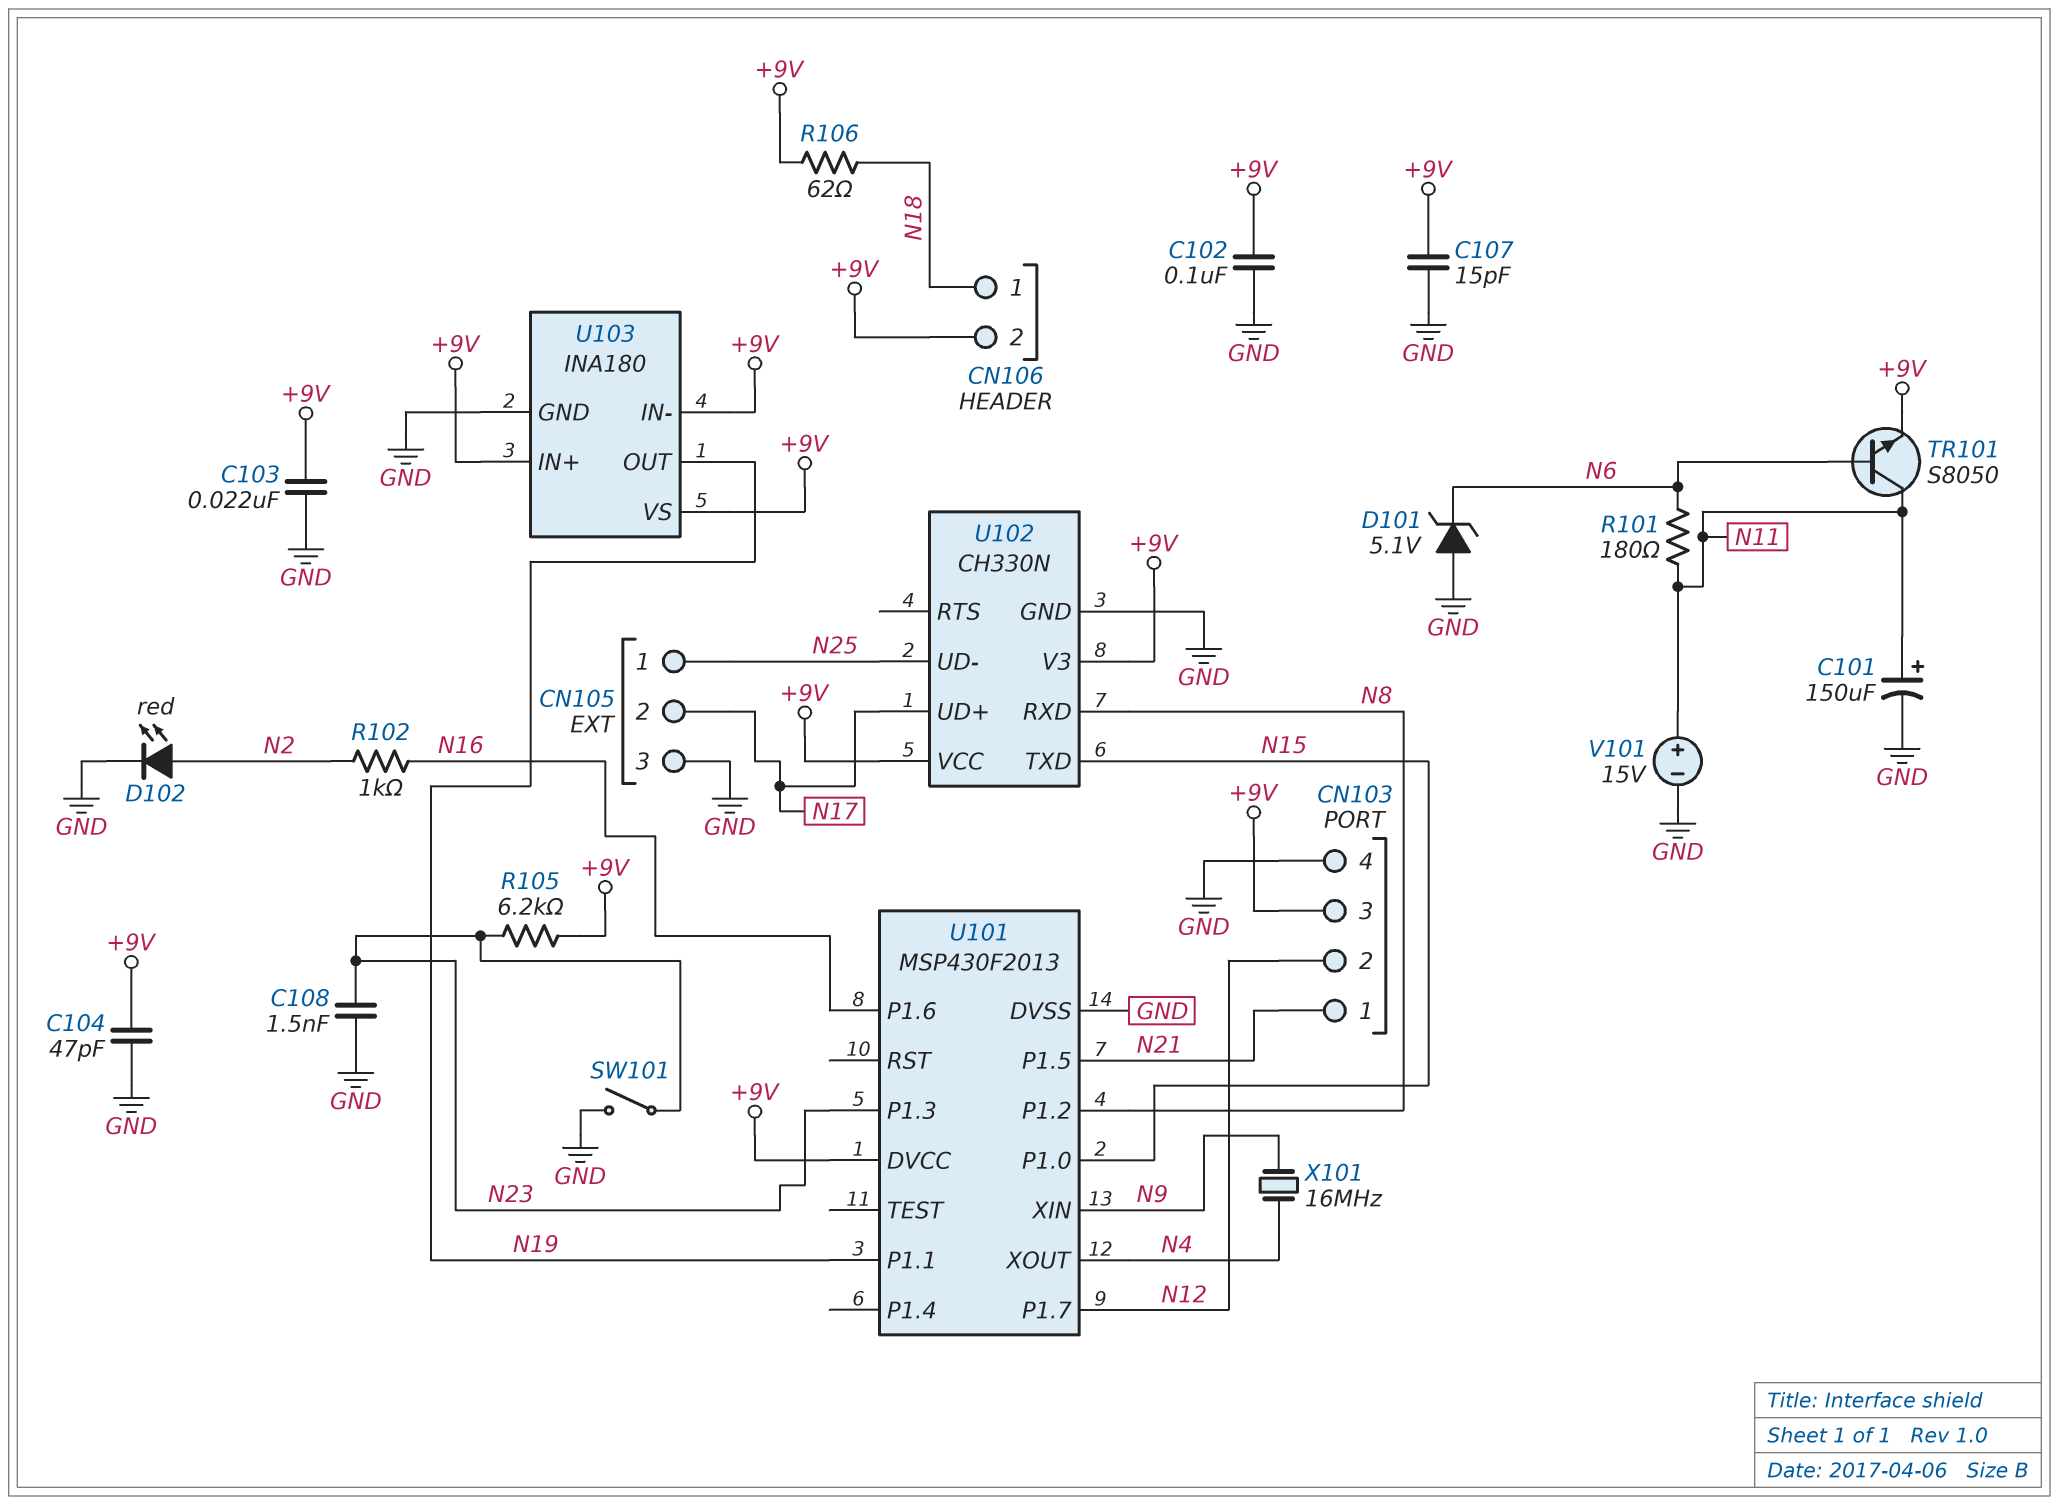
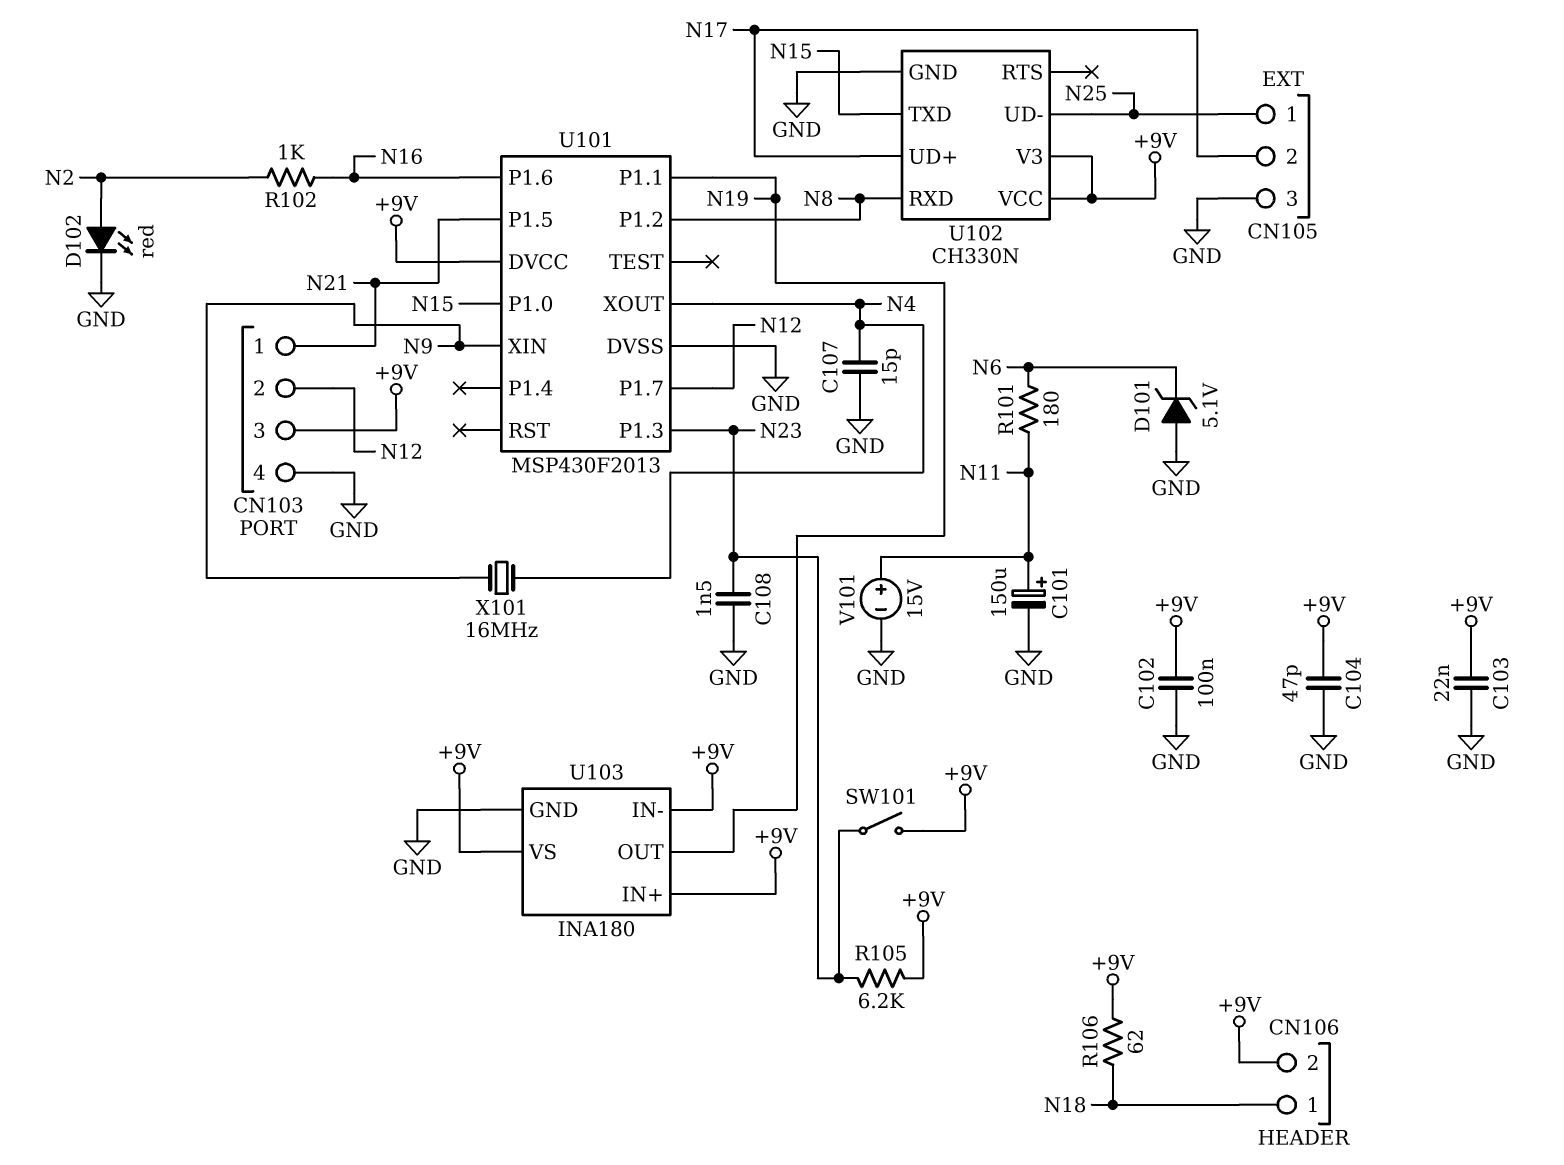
C107: 15pF (+9V, GND) -> 15pF (GND, N4)
SW101: switch (GND, N23) -> switch (+9V, N23)
TR101: NPN S8050 (B N6, C N11, E +9V) -> none

